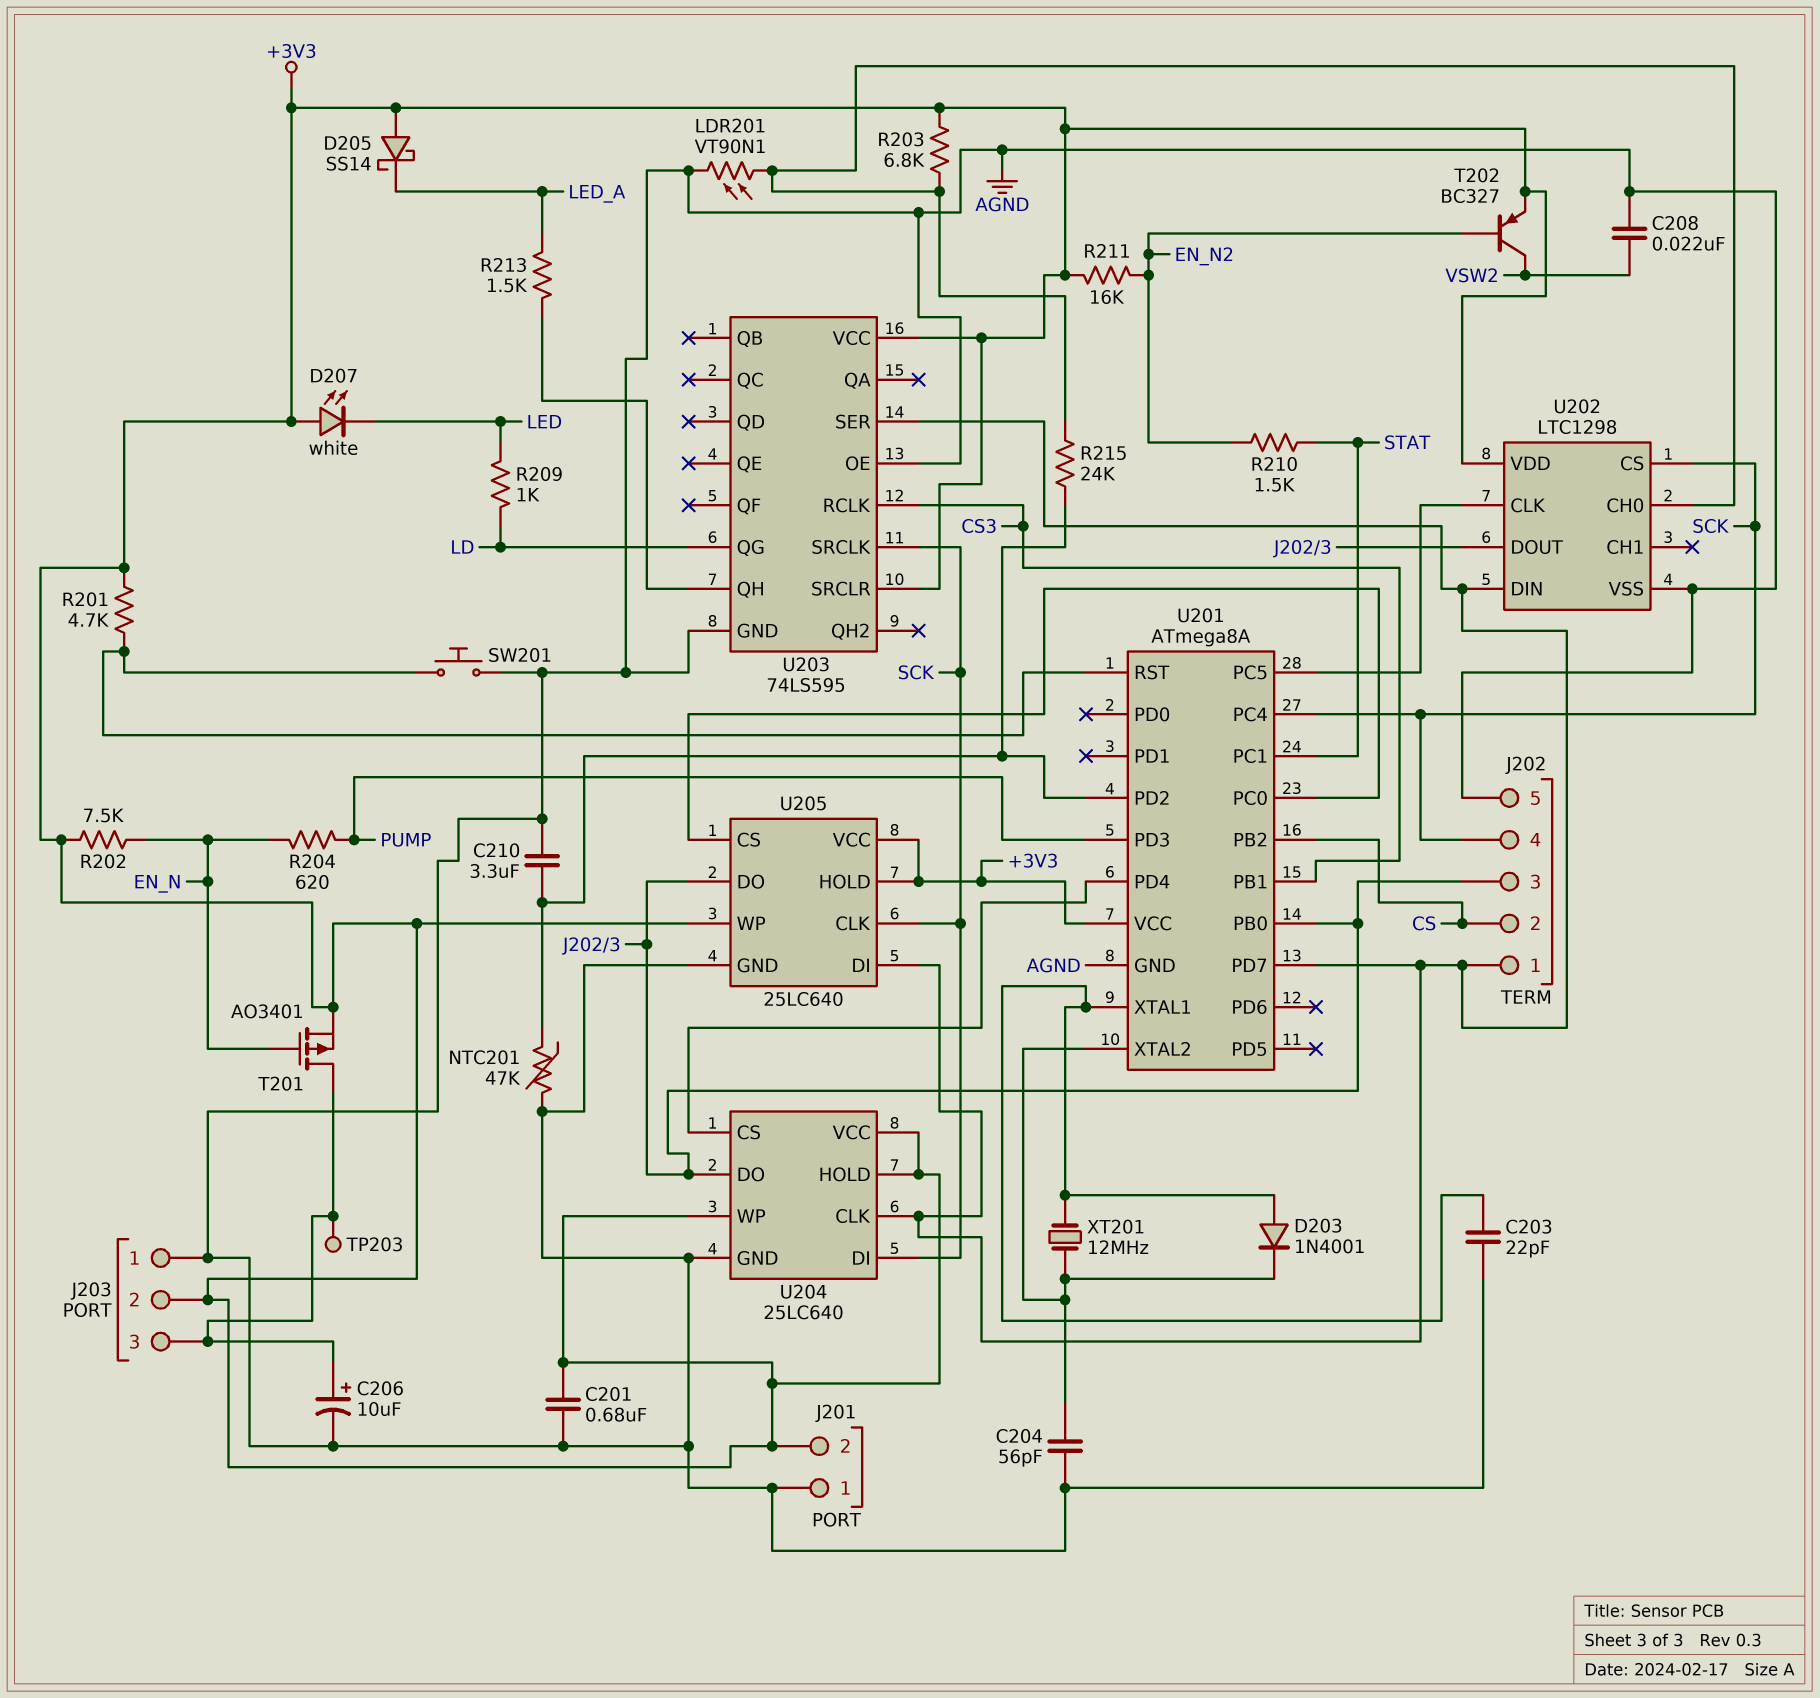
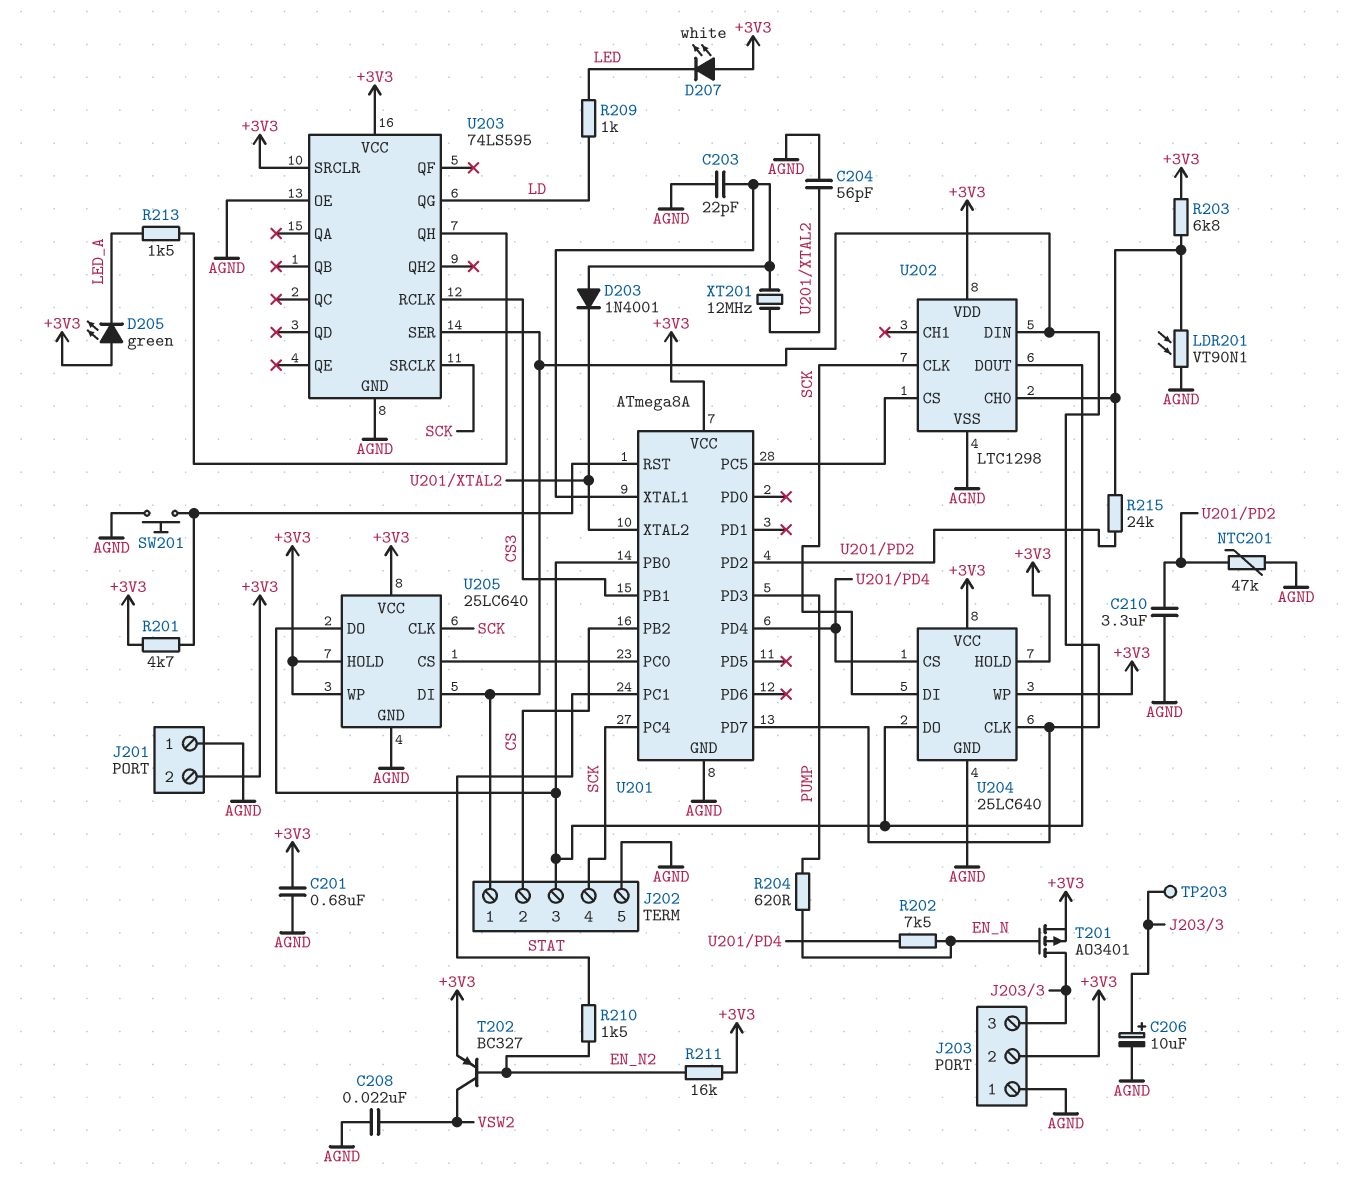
D205: schottky SS14 (A +3V3, K LED_A) -> LED green (A +3V3, K LED_A)
R202: 7.5k (+3V3, EN_N) -> 7.5k (EN_N, U201/PD4)
U202 pin CLK: U201/PC5 -> SCK
U202 pin CS: SCK -> U201/PC5

